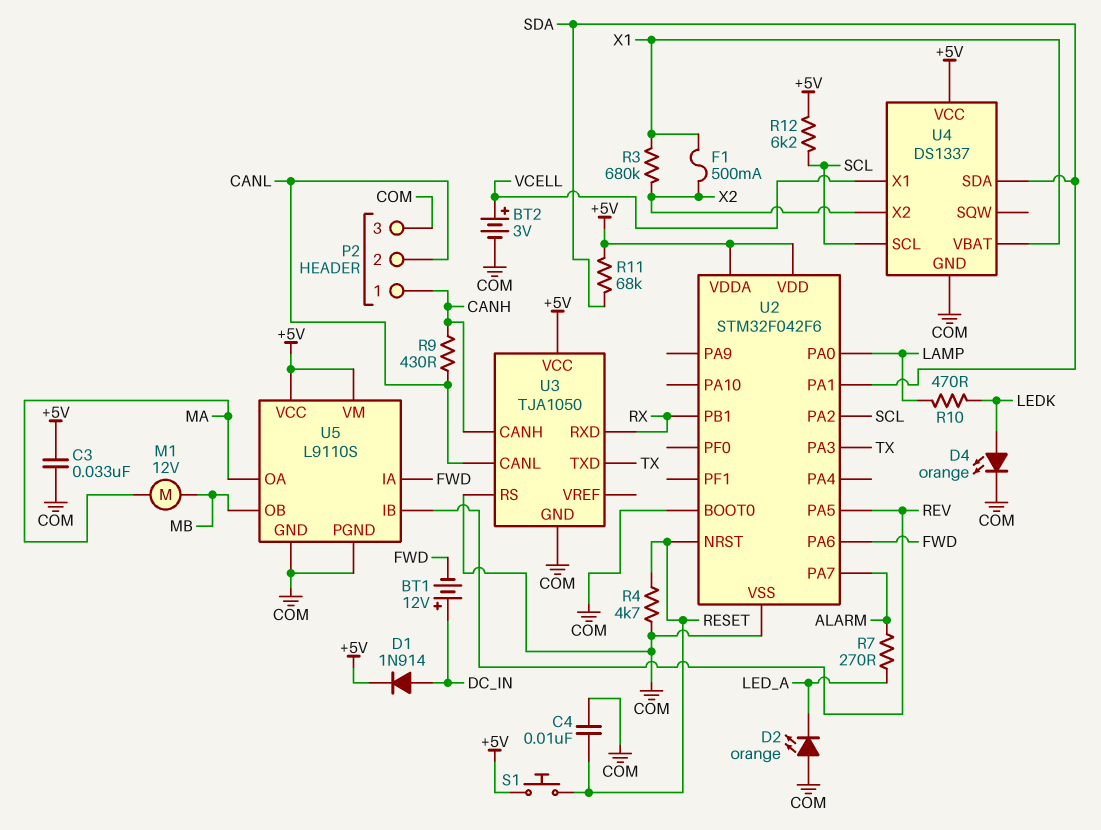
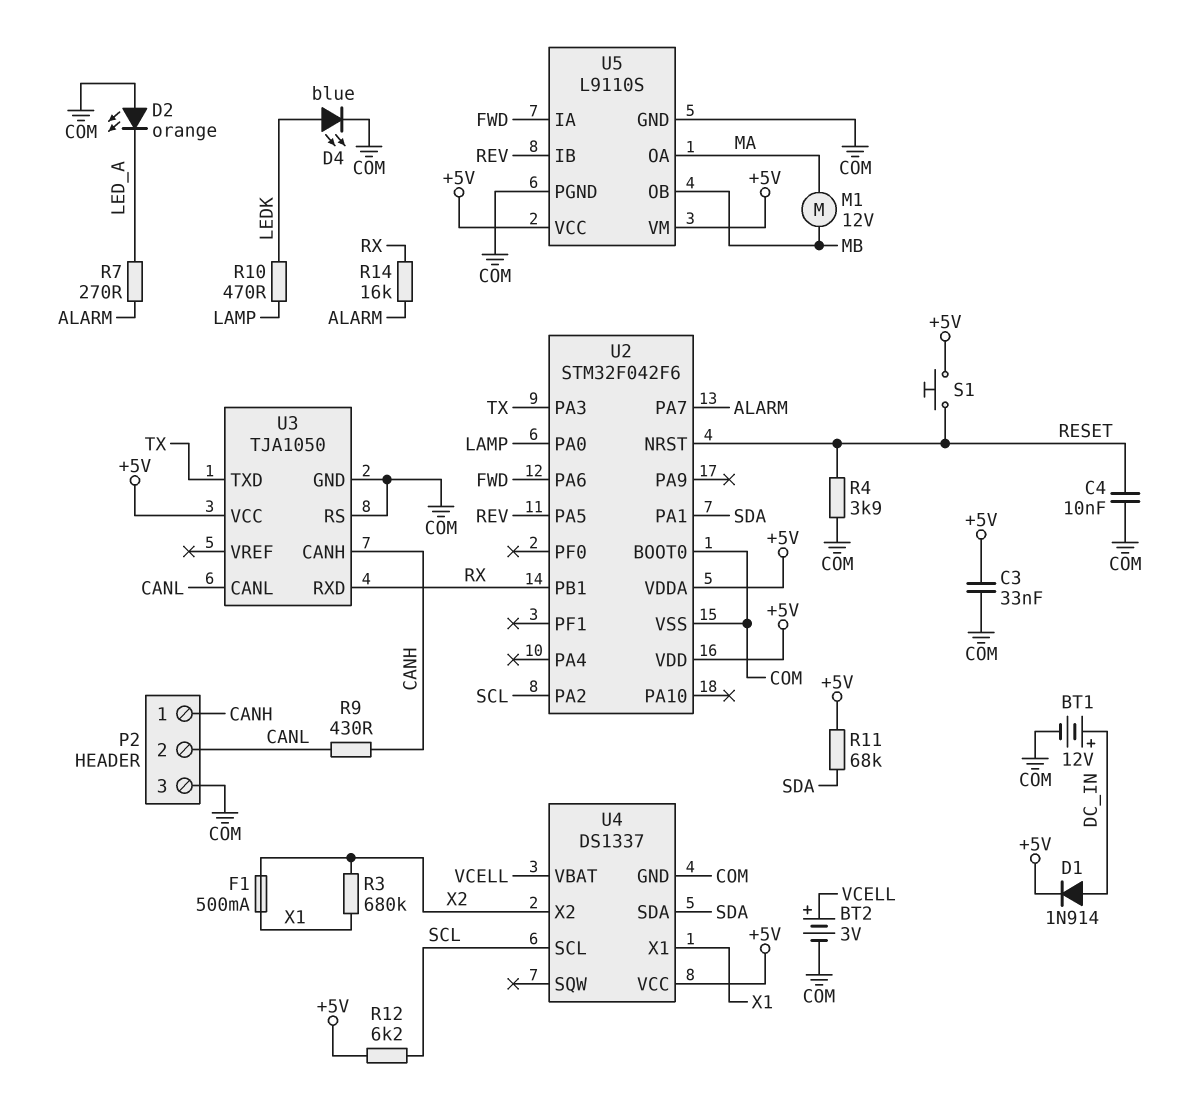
BT1: 12V (plus DC_IN, minus FWD) -> 12V (plus DC_IN, minus COM)
D4: LED orange (A LEDK, K COM) -> LED blue (A LEDK, K COM)
R4: 4.7k (COM, RESET) -> 3.9k (COM, RESET)
R14: none -> 16k (ALARM, RX)
U4 pin VBAT: X1 -> VCELL
U4 pin X1: VCELL -> X1

